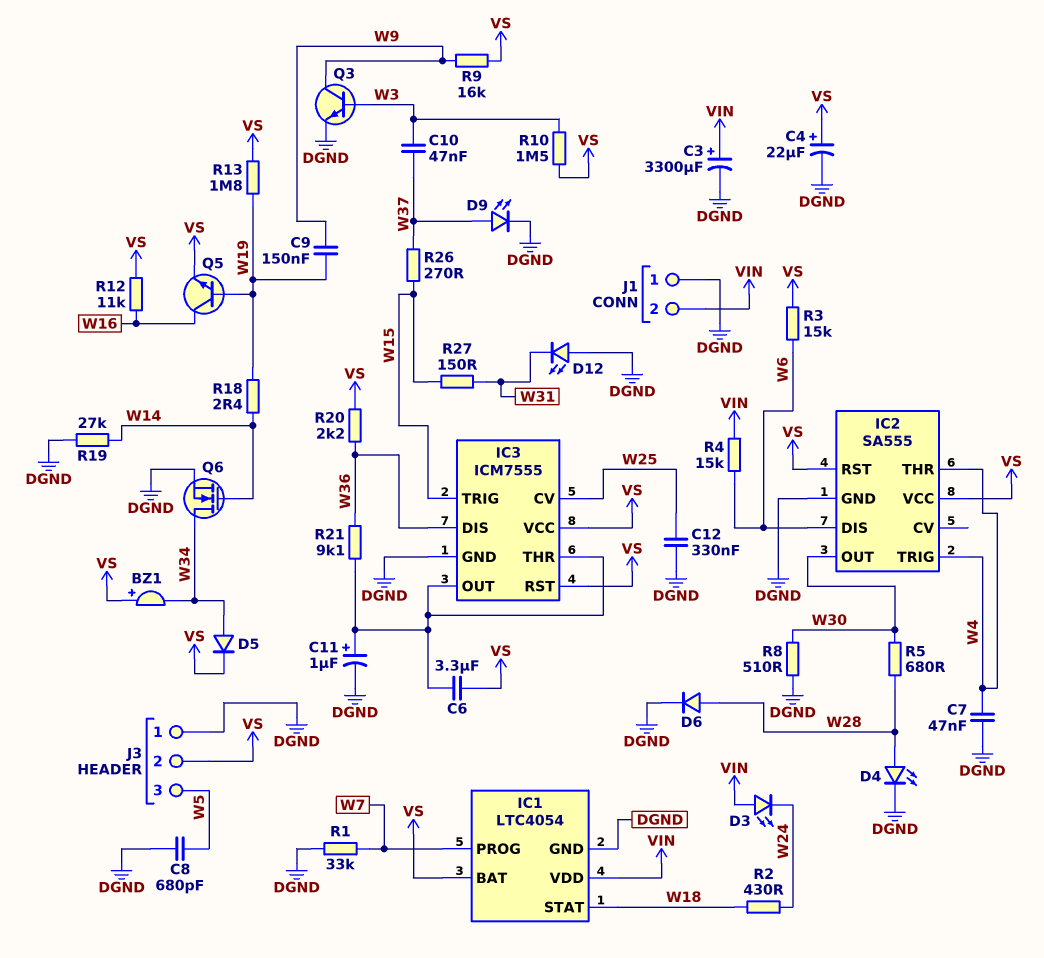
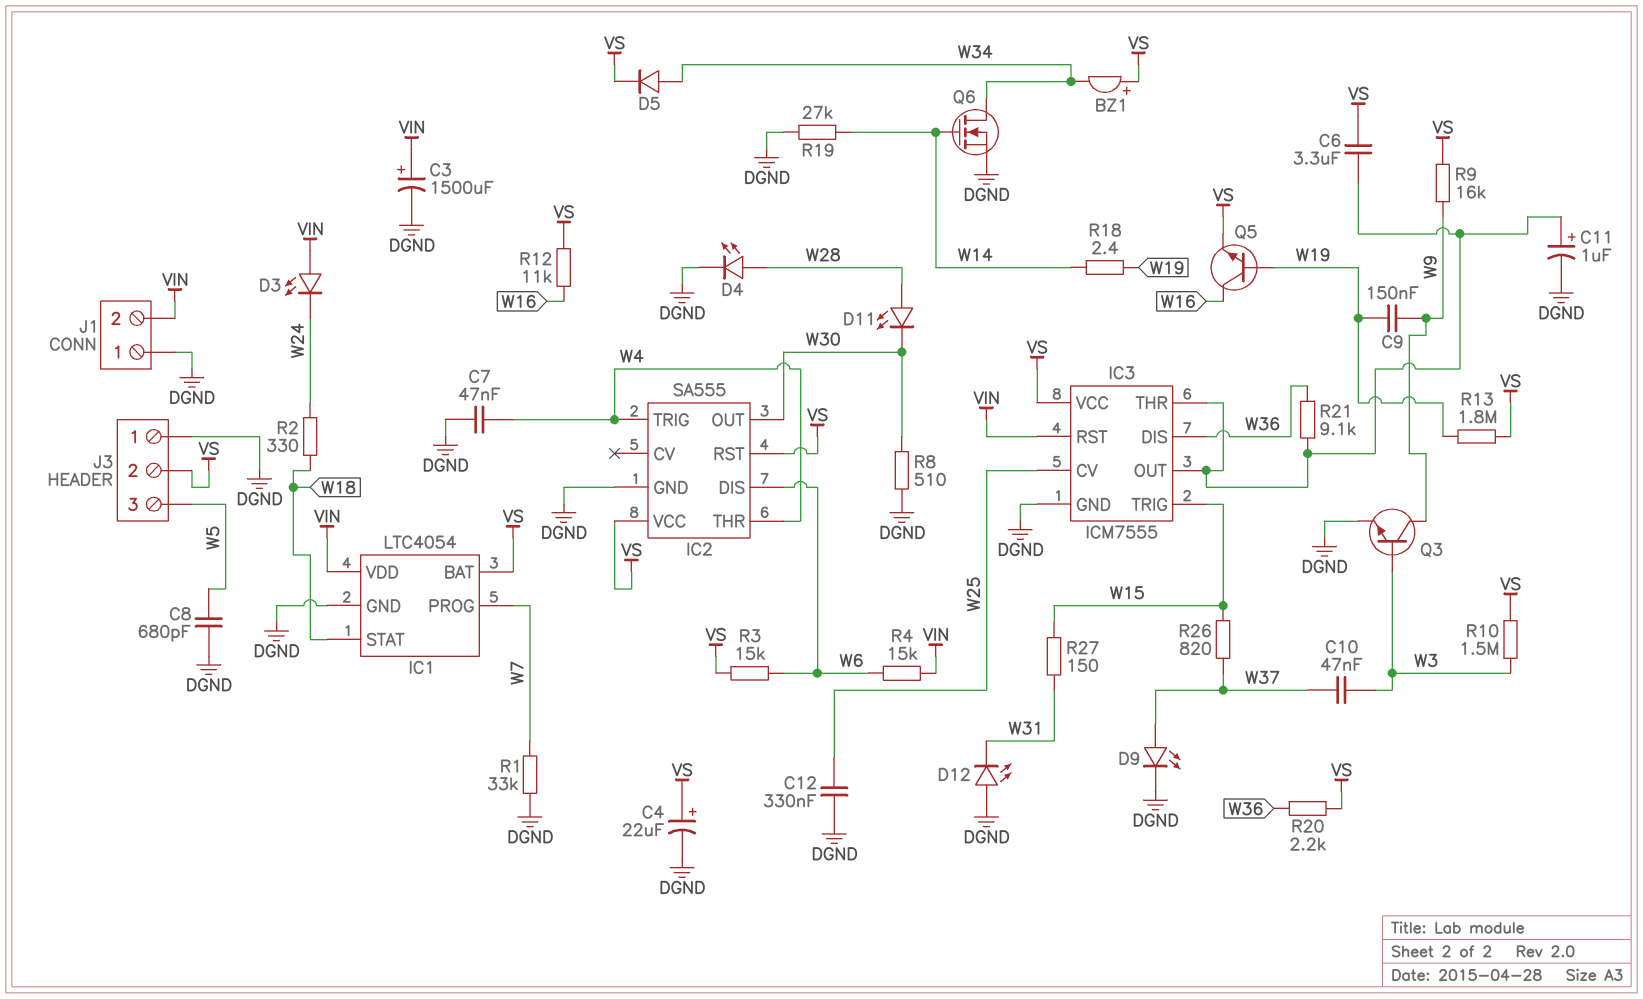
C3: 3300uF (plus VIN, minus DGND) -> 1500uF (plus VIN, minus DGND)
D6: diode (A W28, K DGND) -> none
D11: none -> LED (A W28, K W30)
IC3 pin RST: VS -> VIN
R2: 430 (W18, W24) -> 330 (W18, W24)
R5: 680 (W28, W30) -> none
R26: 270 (W15, W37) -> 820 (W15, W37)

